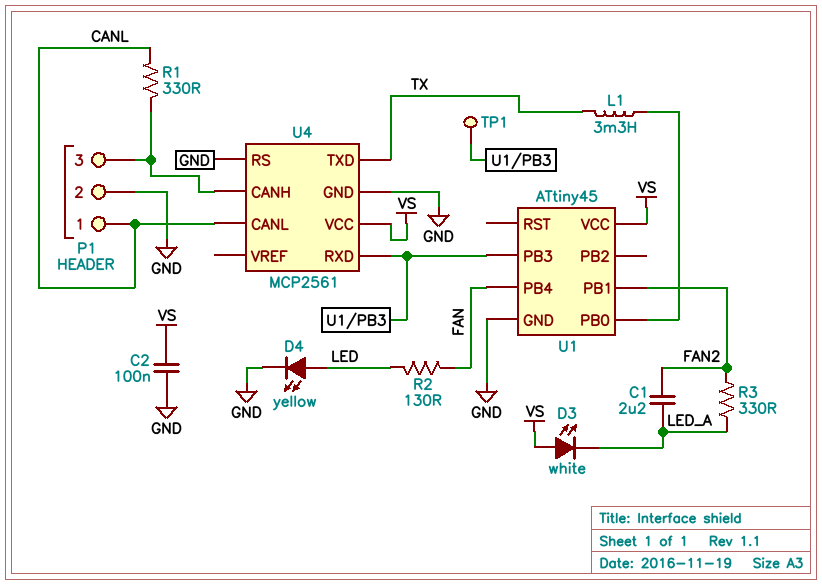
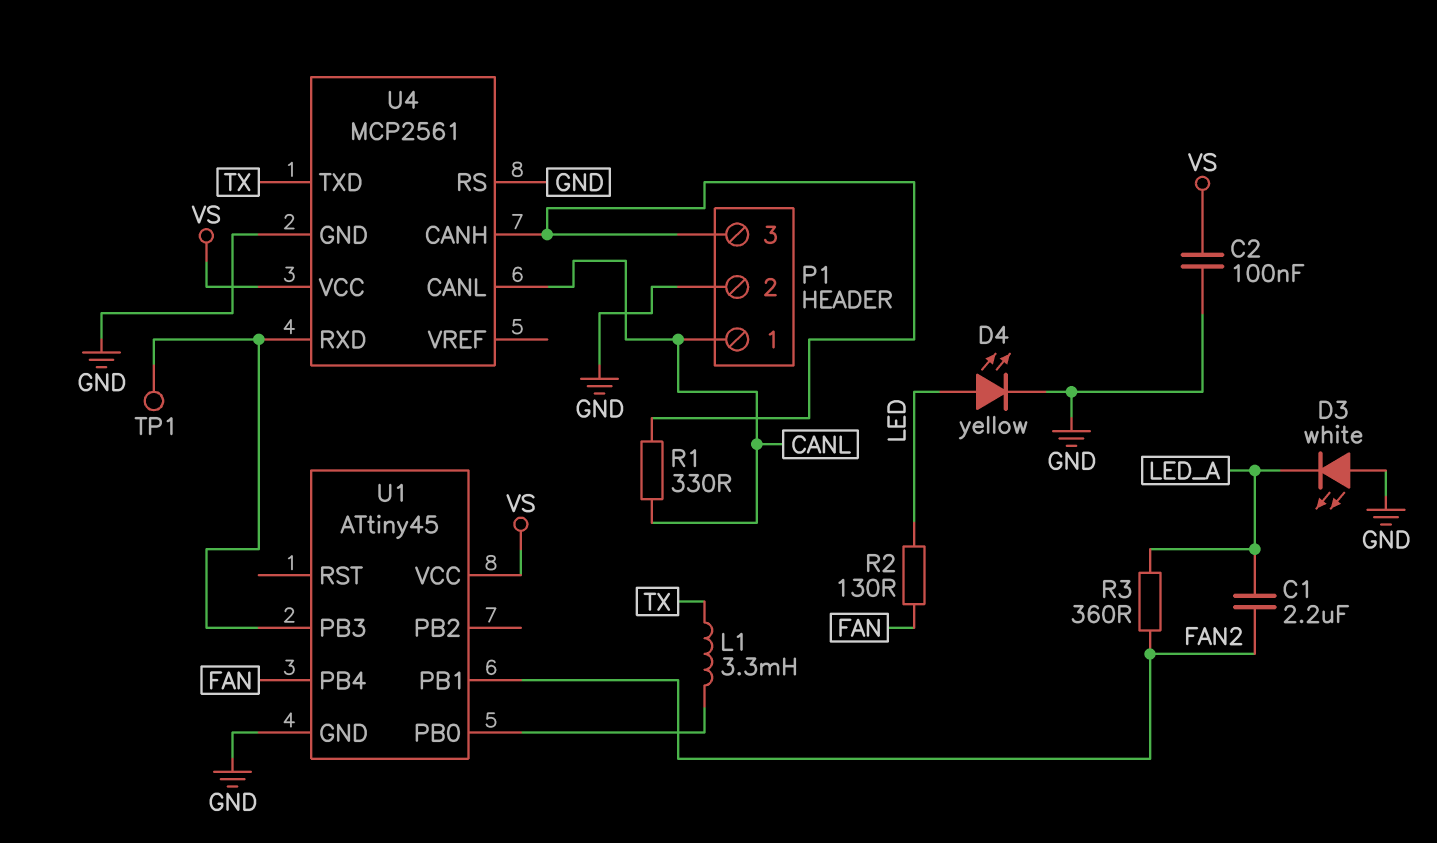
D3: LED white (A VS, K LED_A) -> LED white (A GND, K LED_A)
R3: 330 (FAN2, LED_A) -> 360 (FAN2, LED_A)

